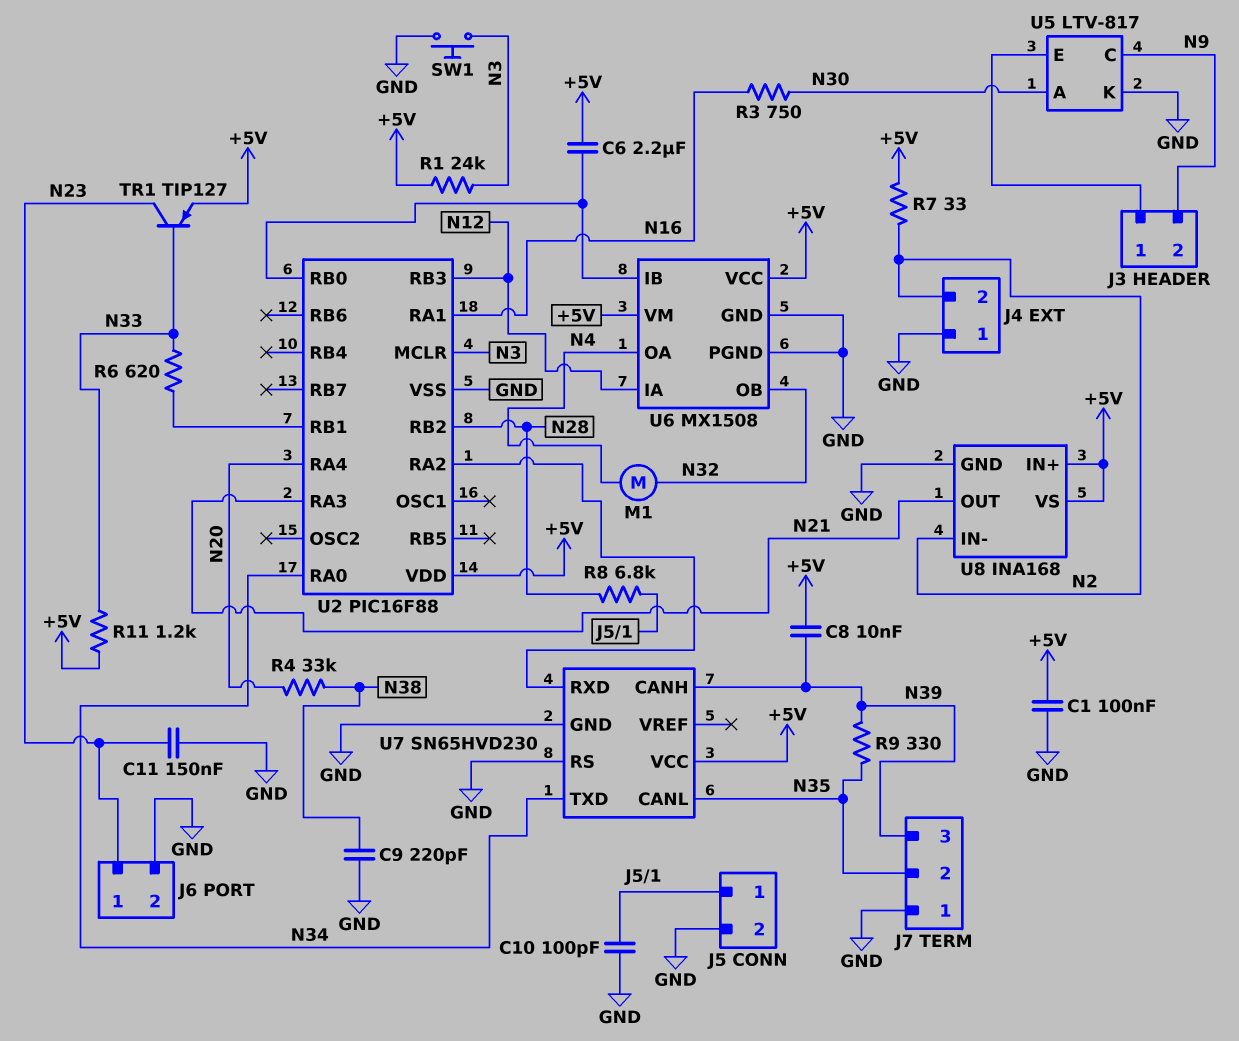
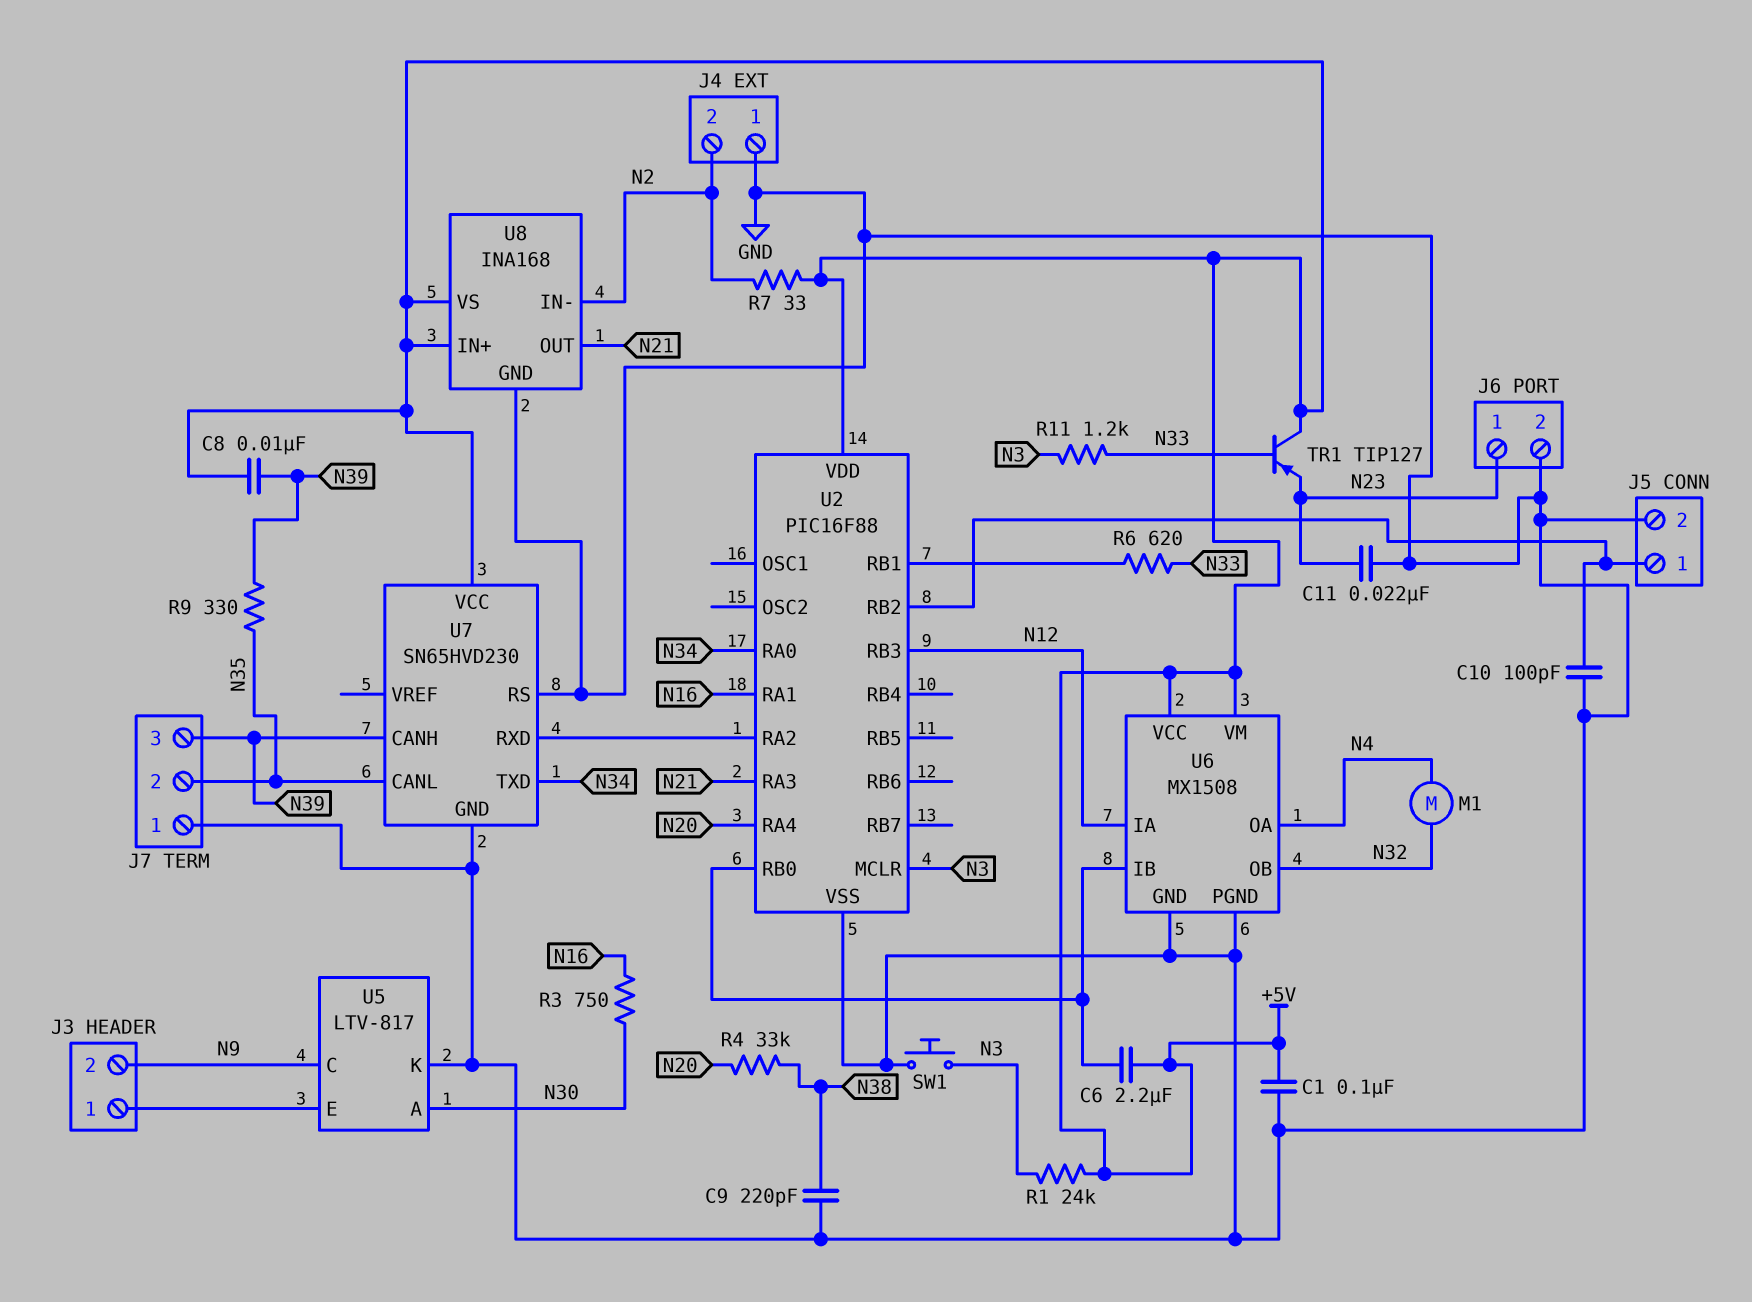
C11: 150nF (GND, N23) -> 22nF (GND, N23)
R8: 6.8k (J5/1, N28) -> none
R11: 1.2k (+5V, N33) -> 1.2k (N3, N33)
TR1: PNP TIP127 (B N33, C N23, E +5V) -> PNP TIP127 (B N33, C +5V, E N23)
U2 pin RB2: N28 -> J5/1

